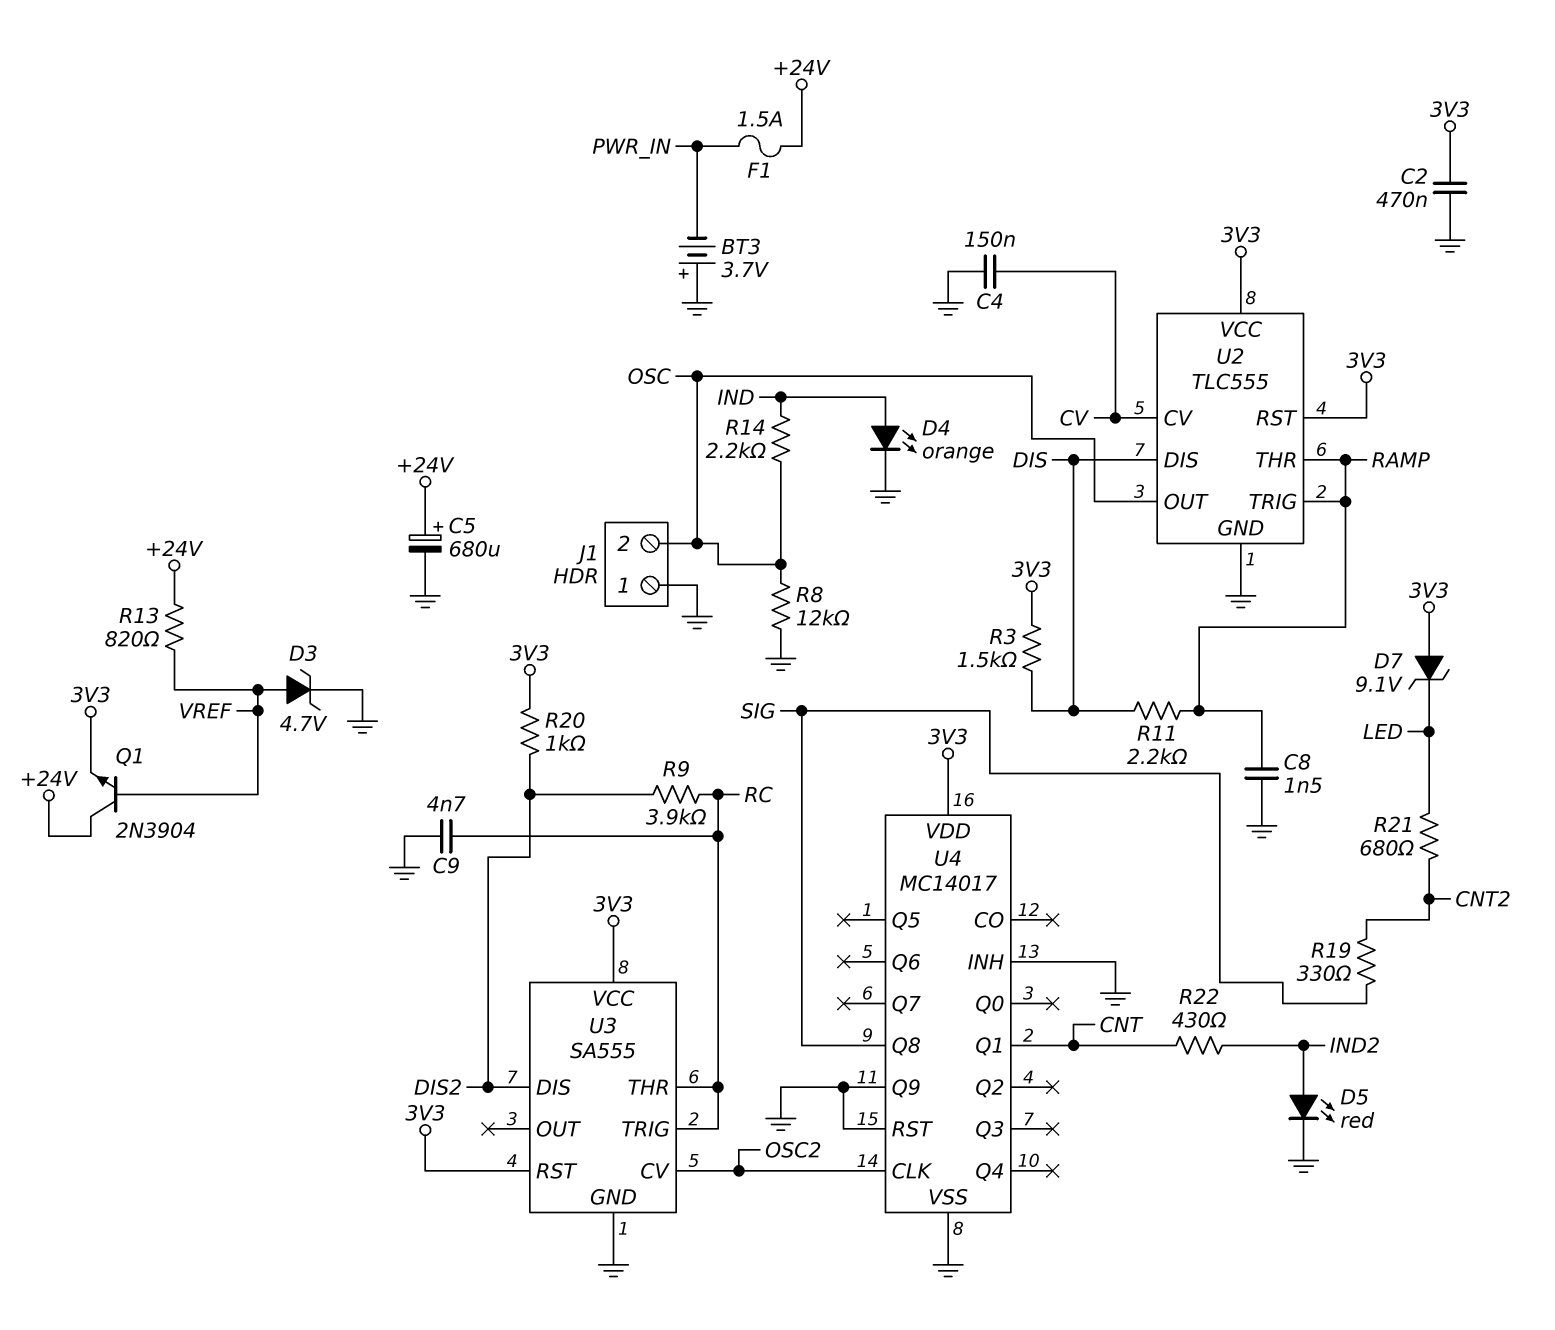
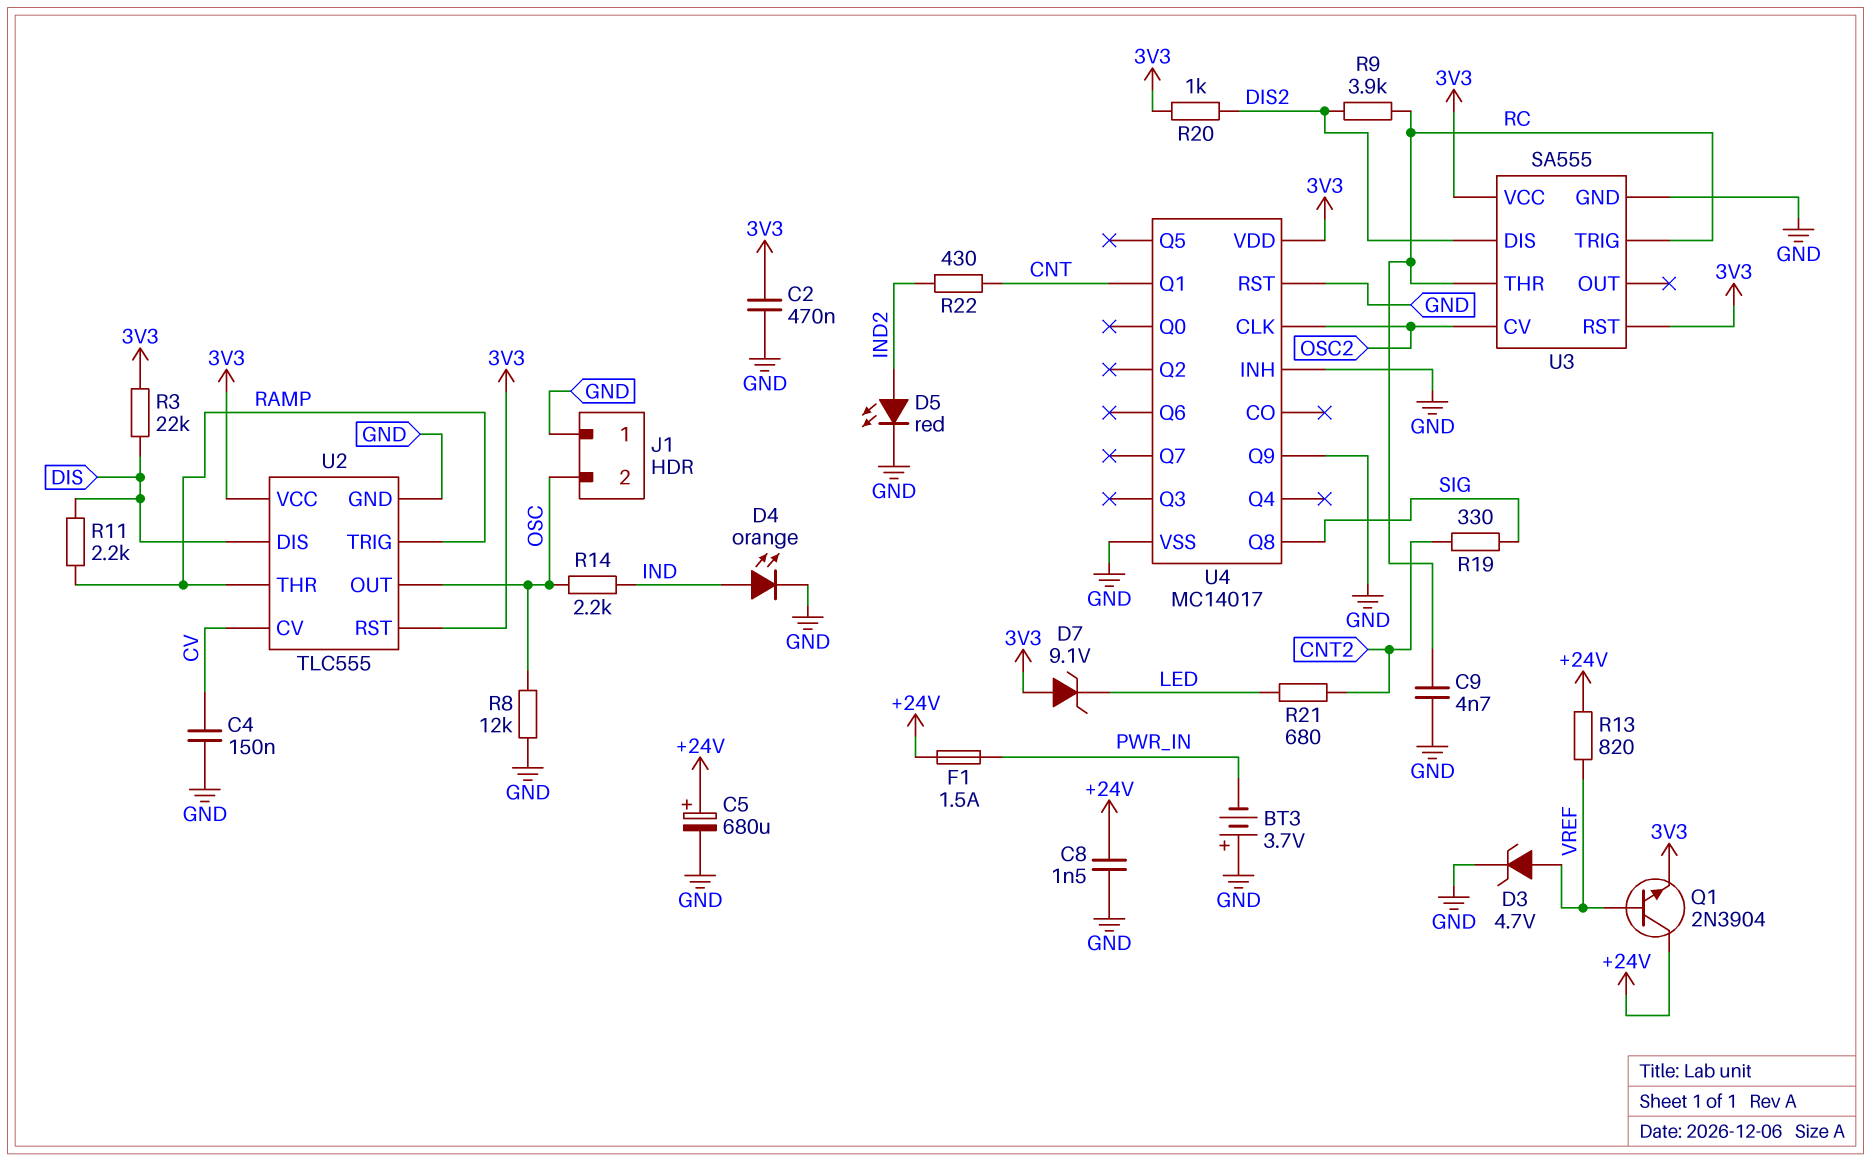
C8: 1.5nF (GND, RAMP) -> 1.5nF (+24V, GND)
R3: 1.5k (3V3, DIS) -> 22k (3V3, DIS)

